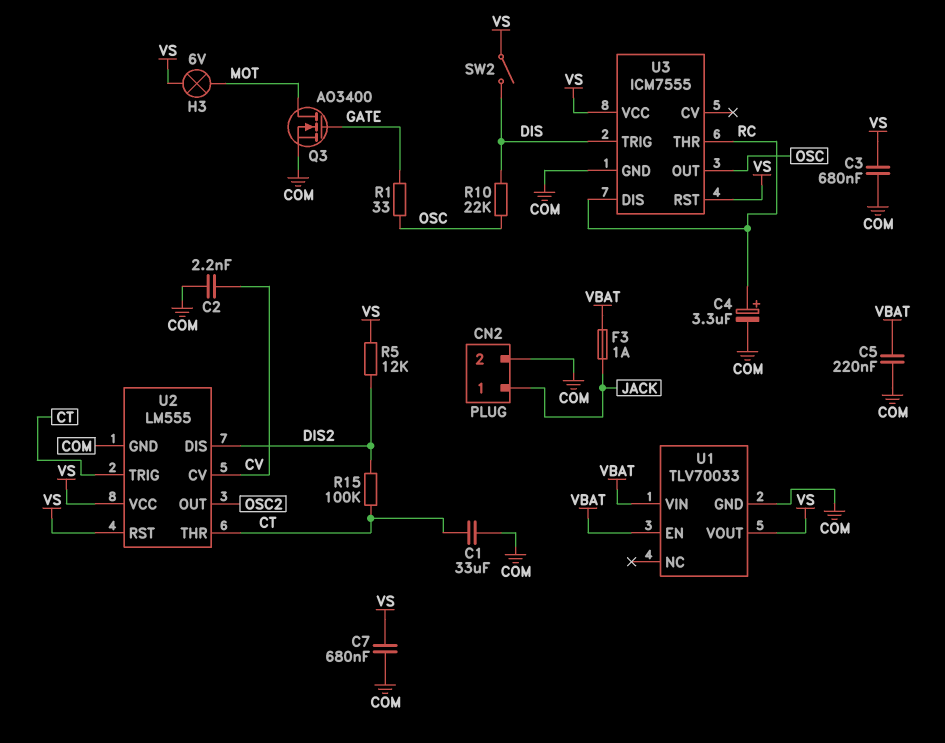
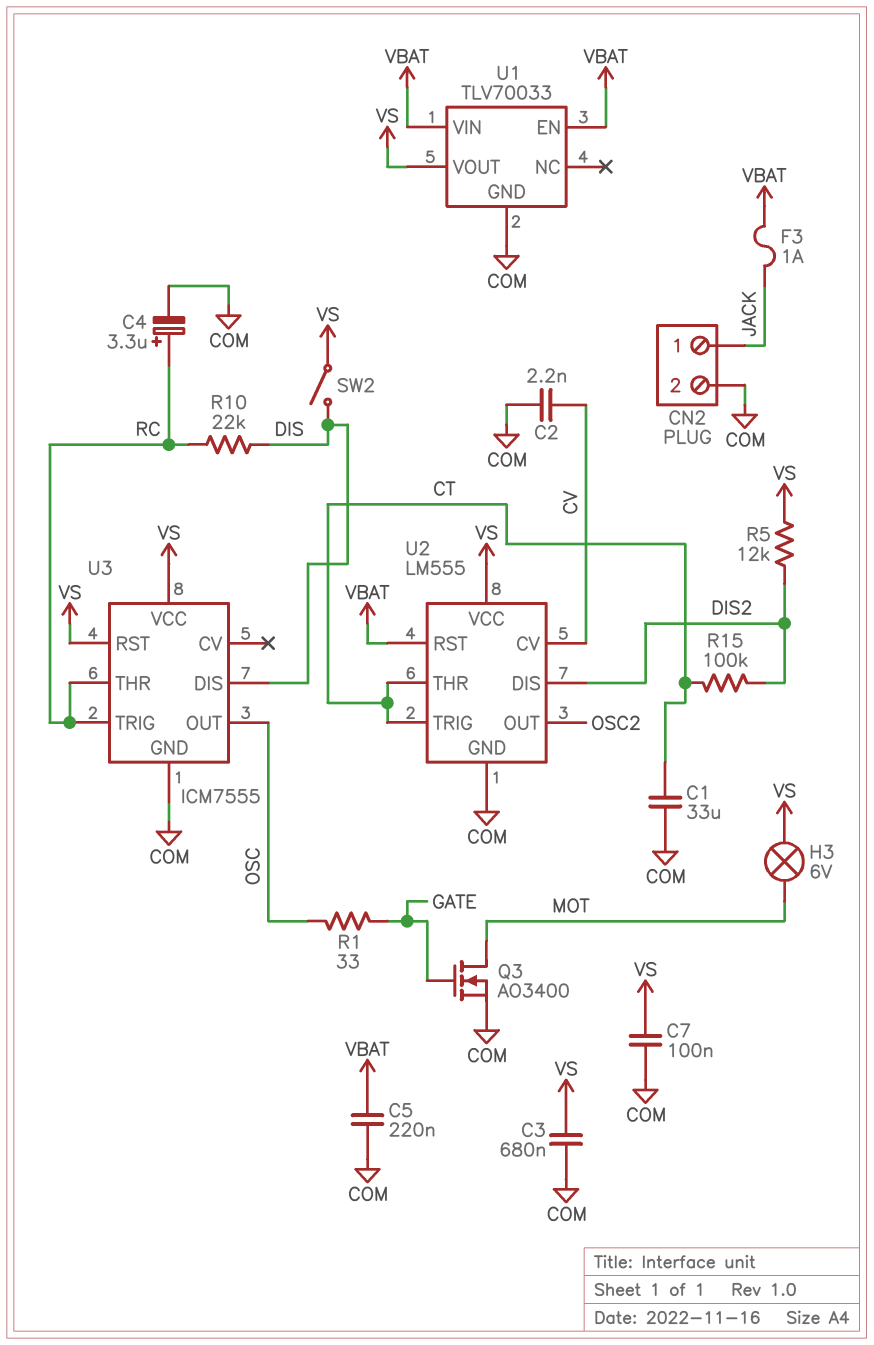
C7: 680nF (COM, VS) -> 100nF (COM, VS)
R10: 22k (DIS, OSC) -> 22k (DIS, RC)
U2 pin RST: VS -> VBAT
U3 pin DIS: RC -> DIS
U3 pin TRIG: DIS -> RC

